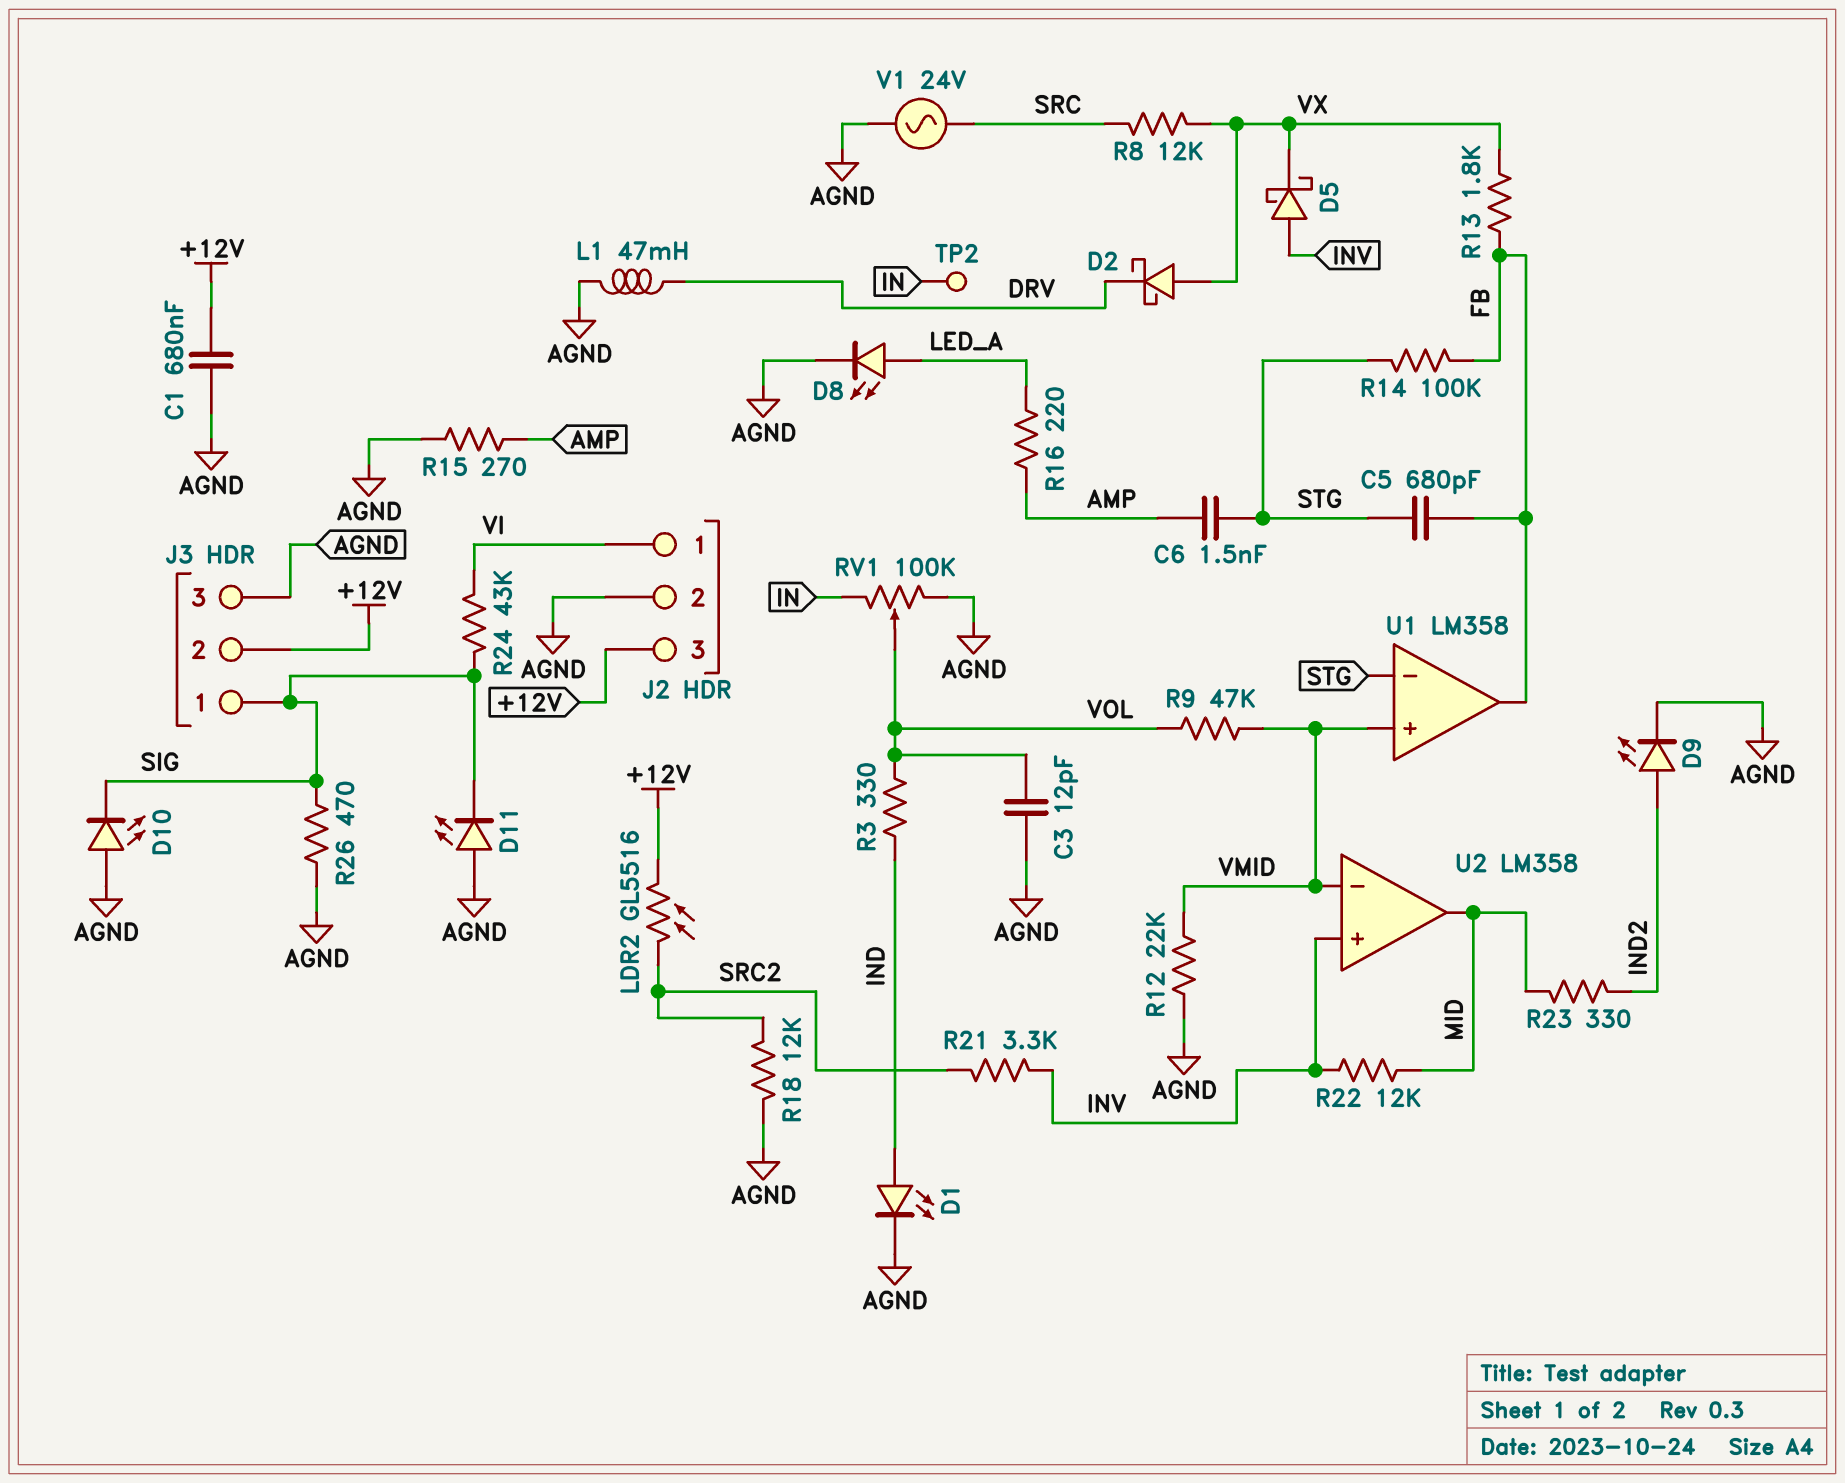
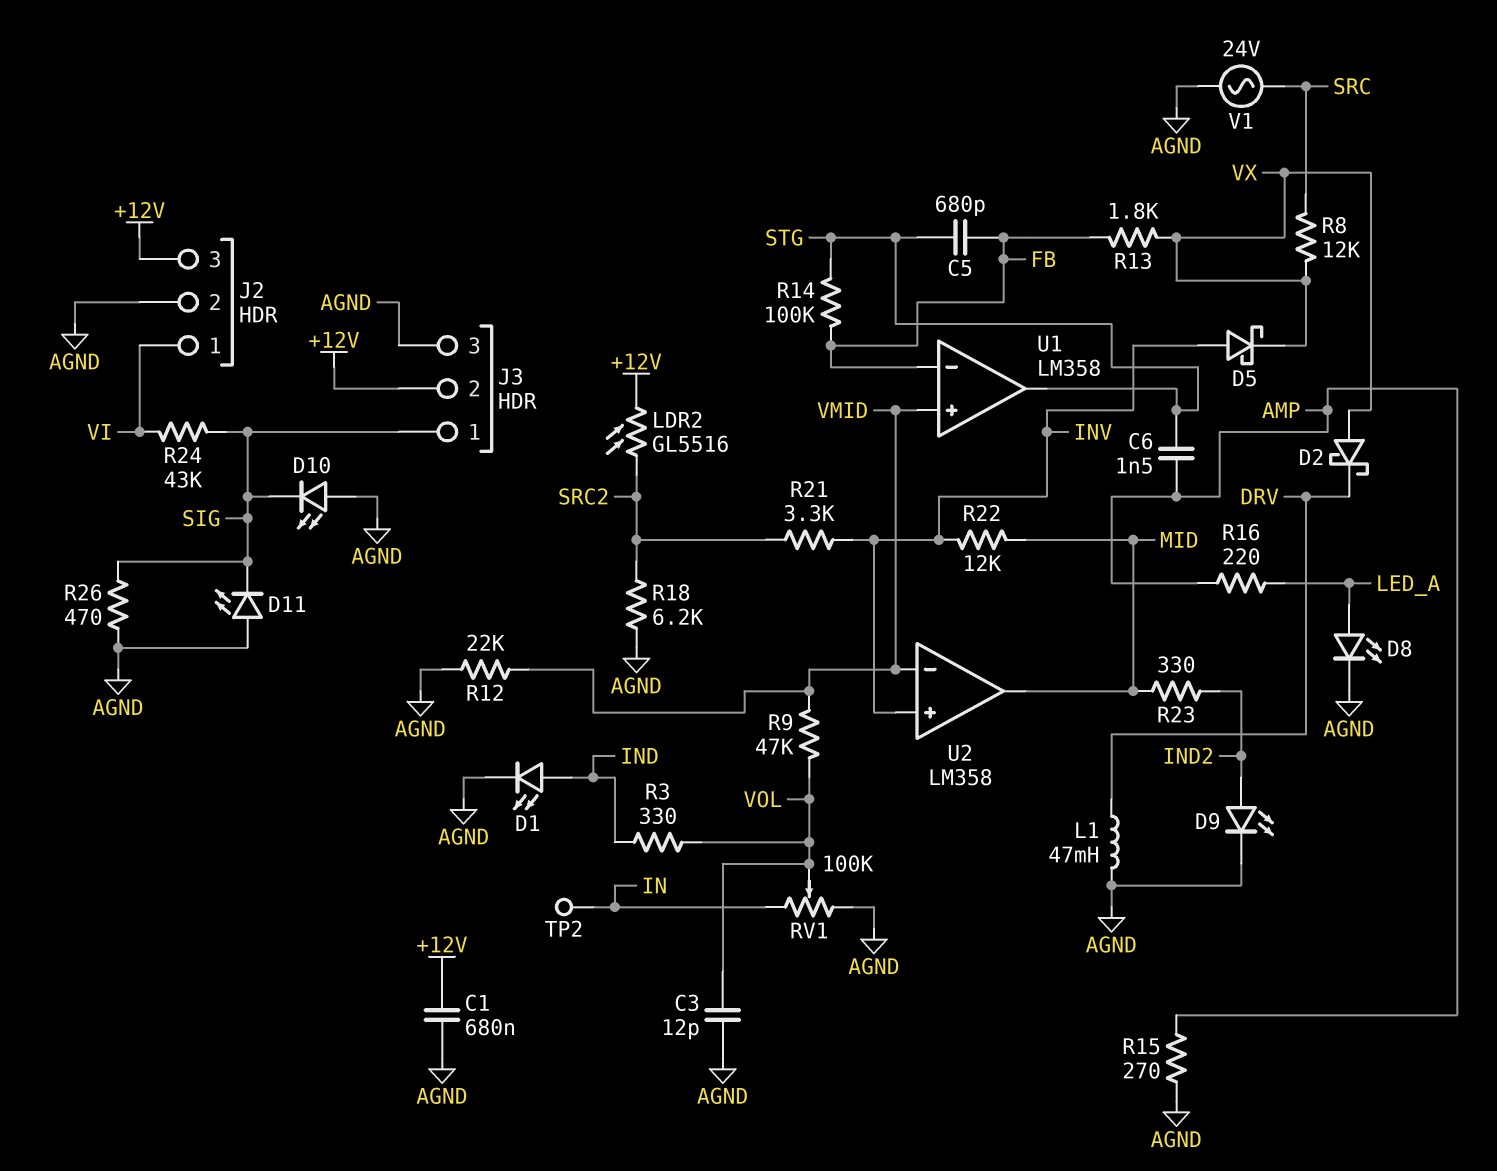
R18: 12k (AGND, SRC2) -> 6.2k (AGND, SRC2)
U1 pin in-: STG -> FB
U1 pin out: FB -> STG

